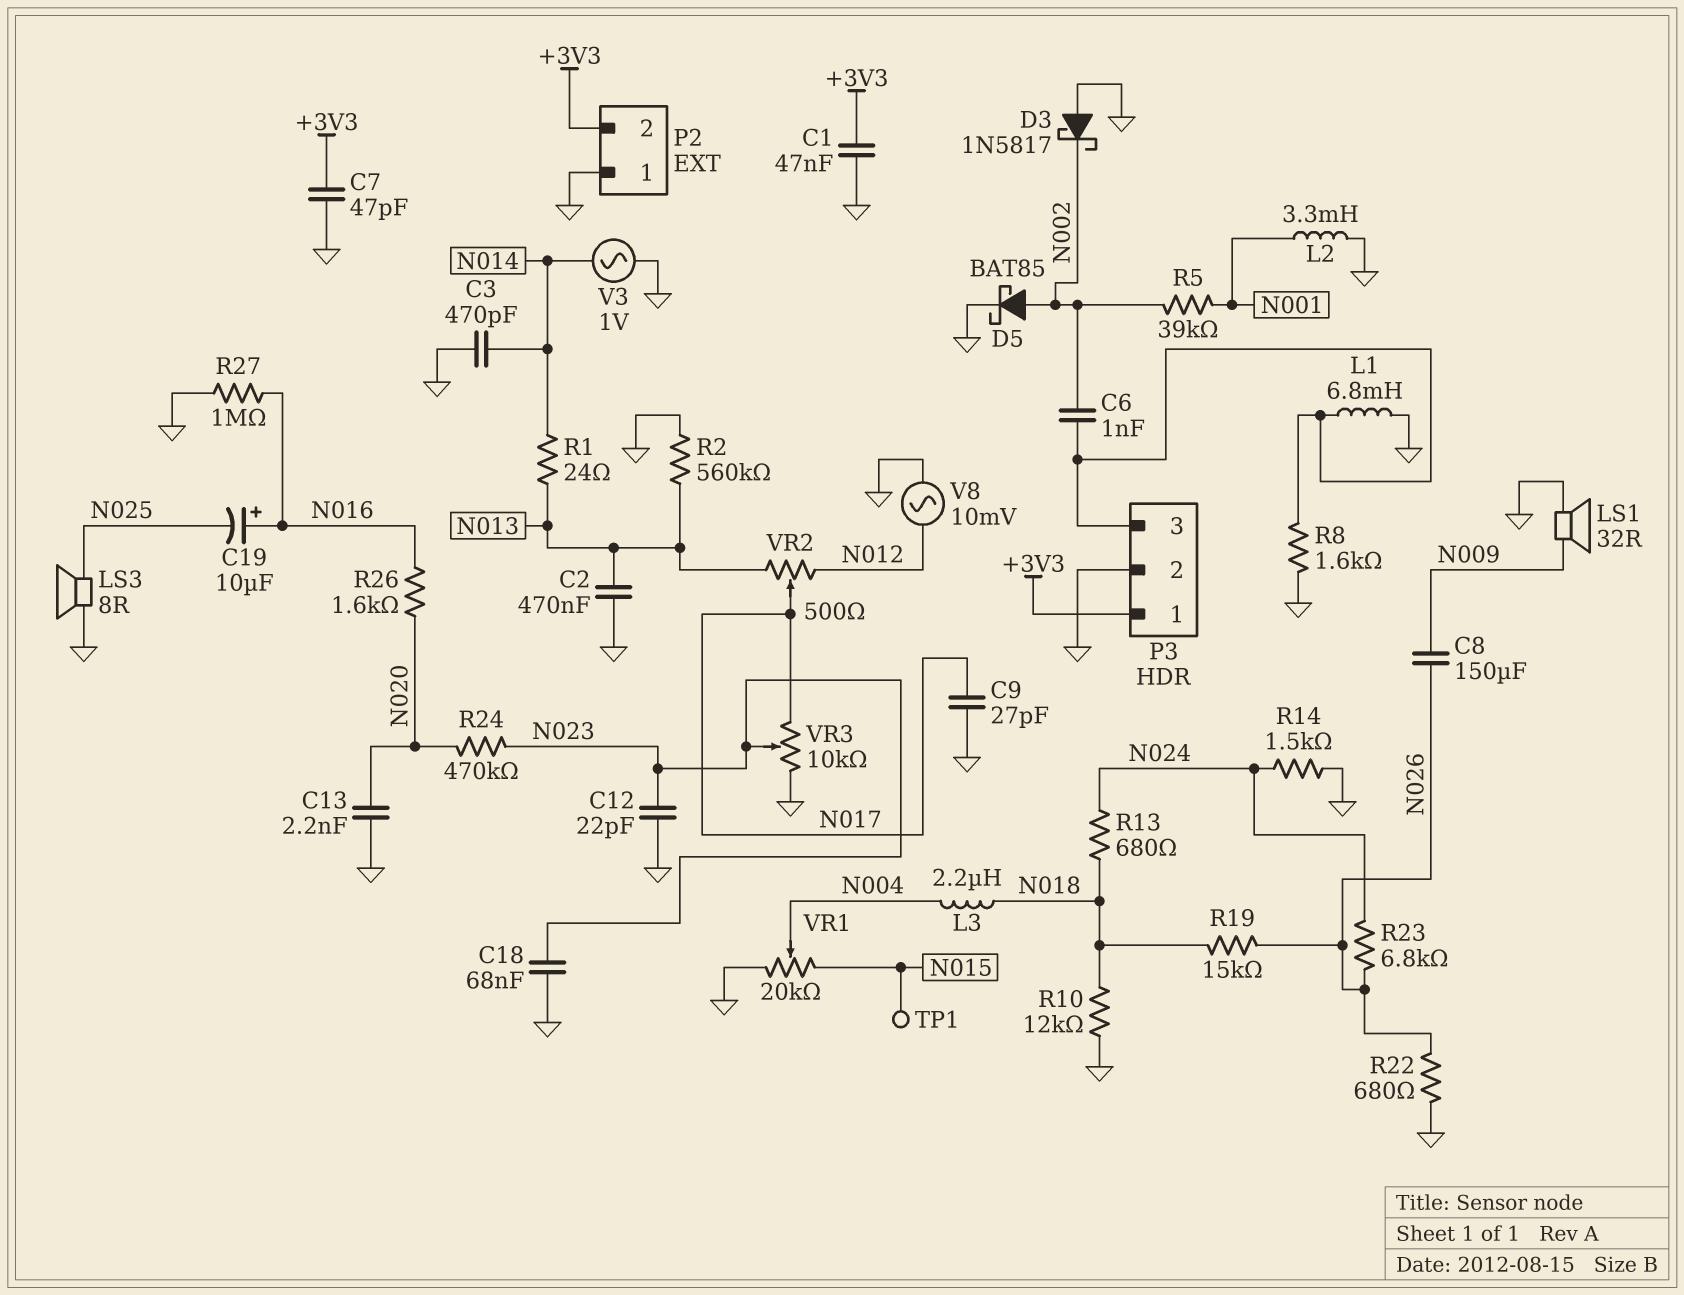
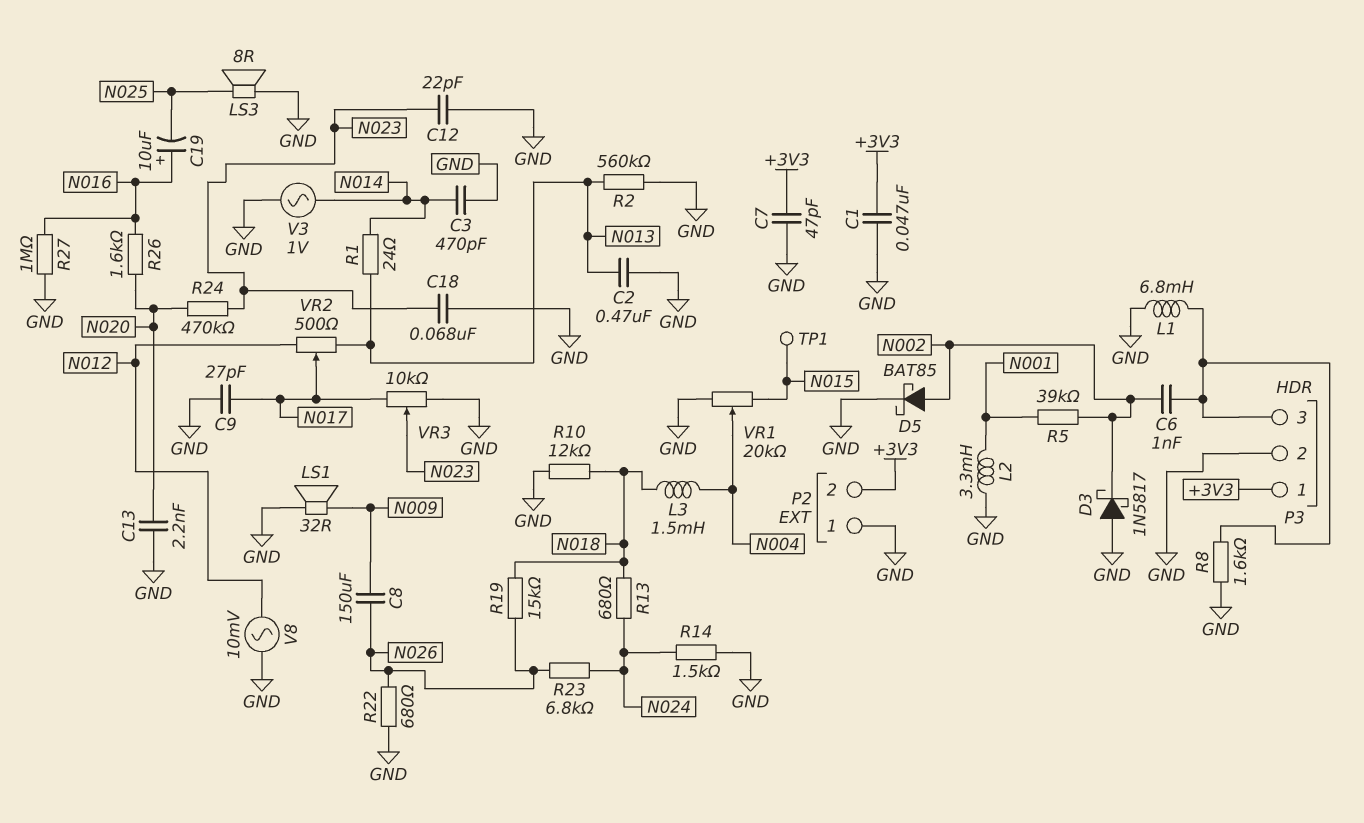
L3: 2.2uH (N004, N018) -> 1.5mH (N004, N018)

